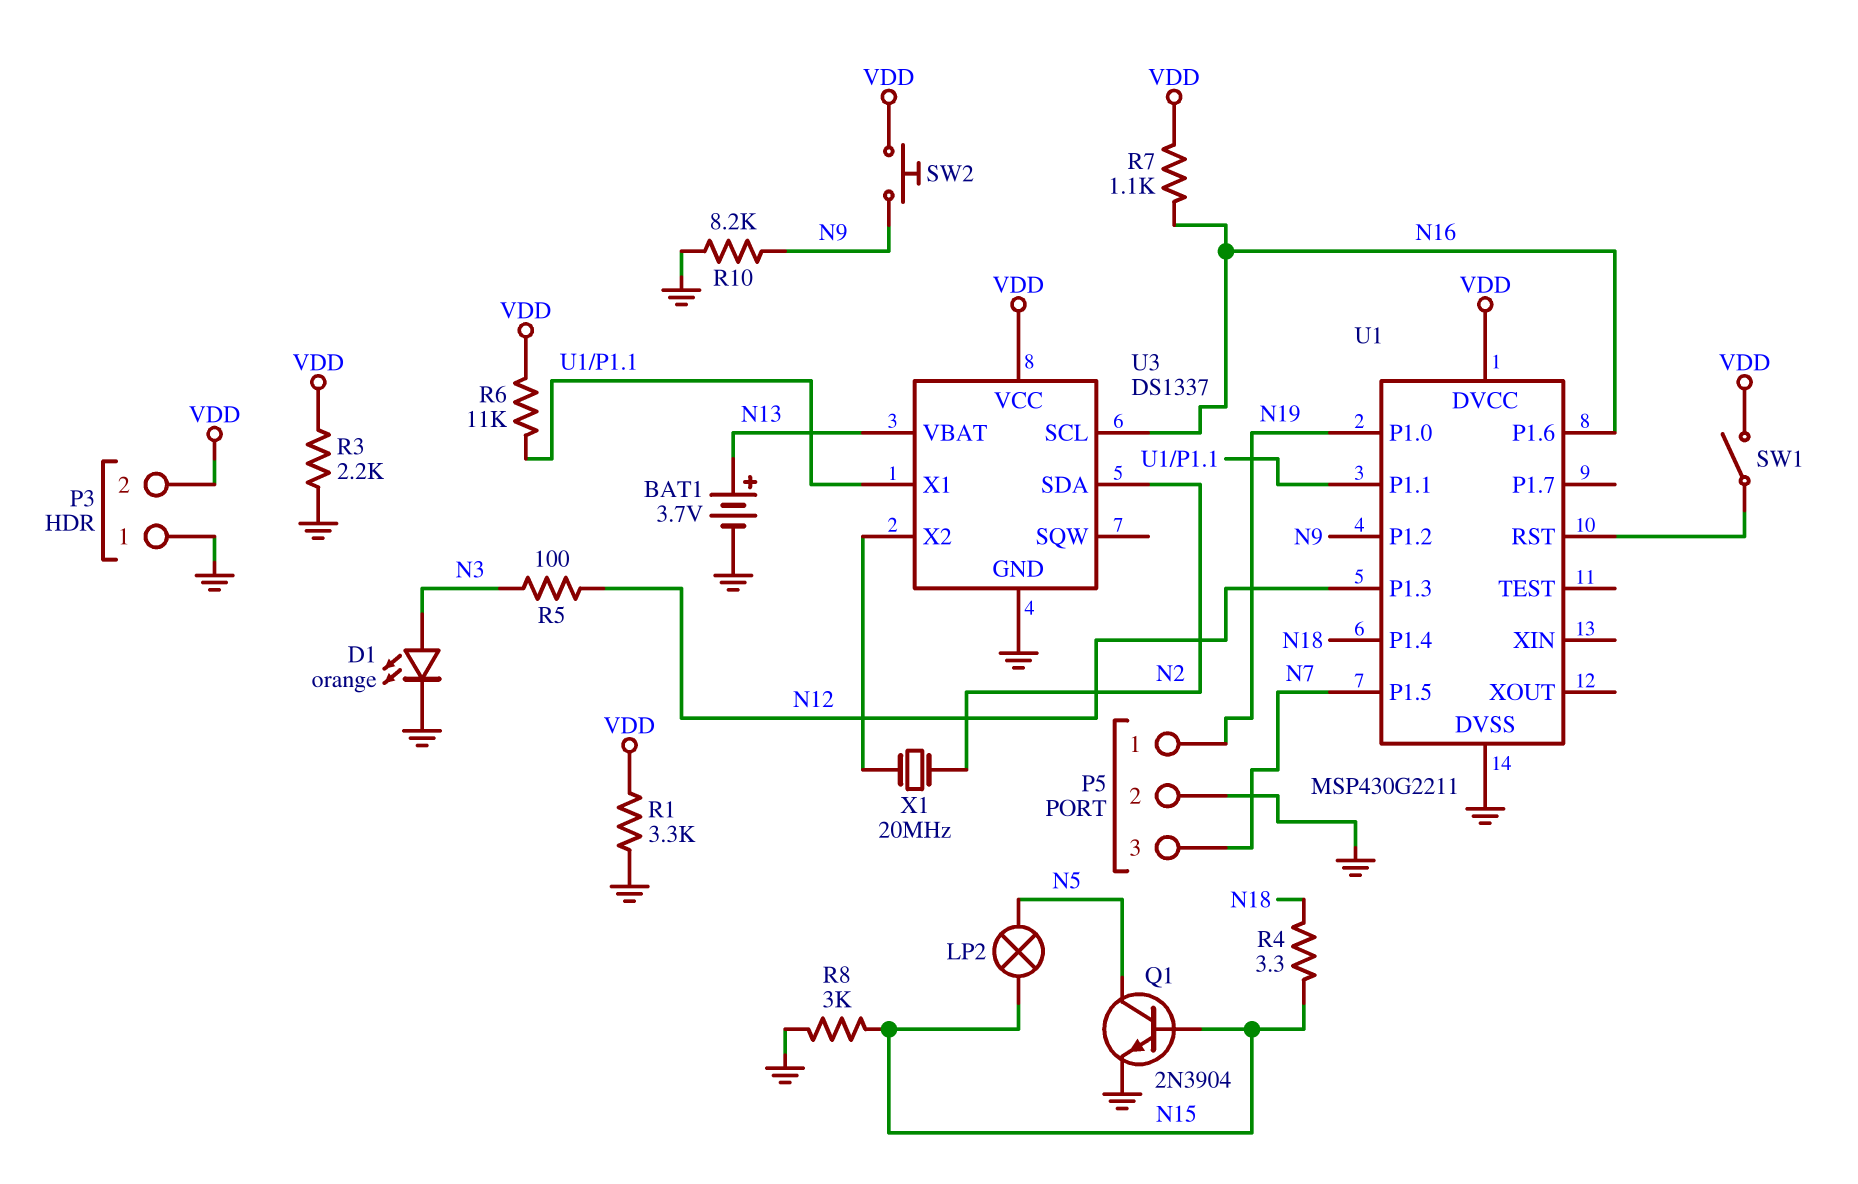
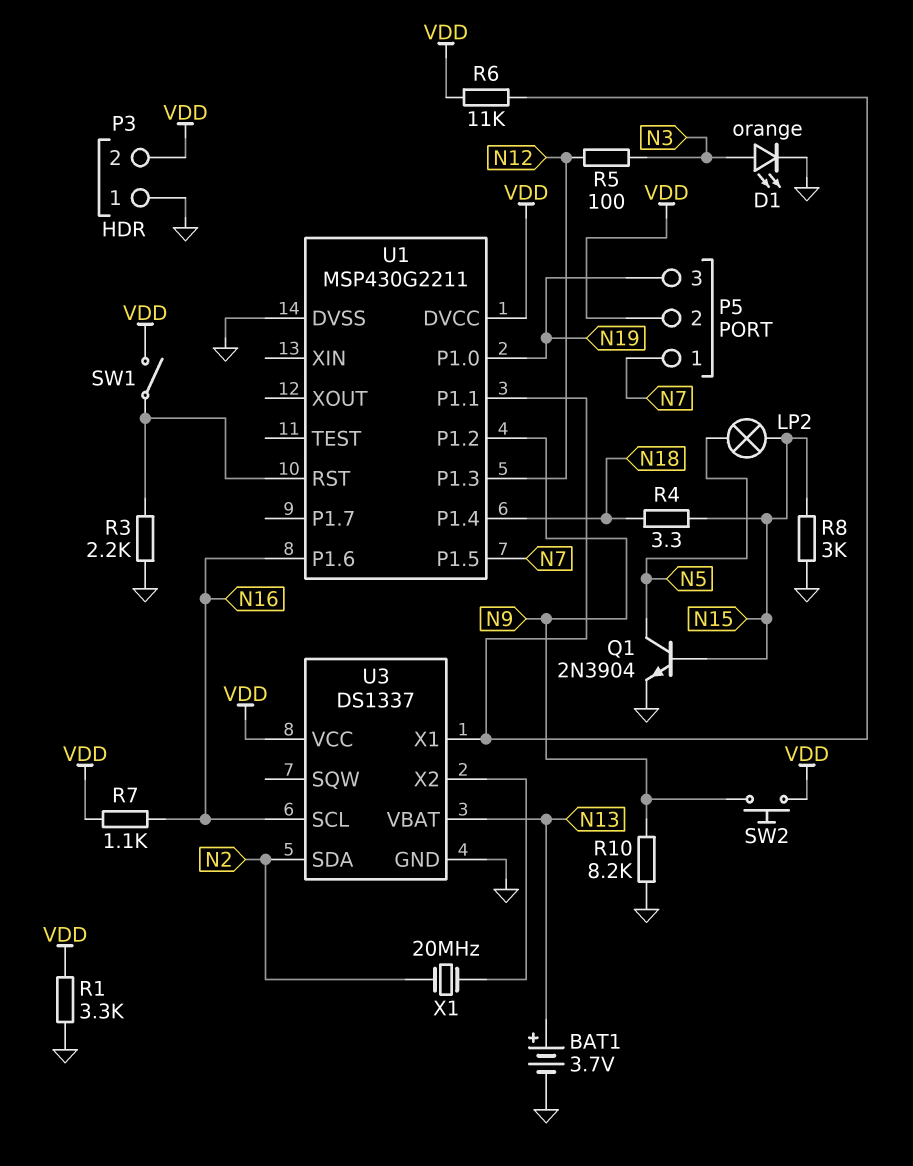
P5 pin 1: N19 -> N7
P5 pin 2: GND -> VDD
P5 pin 3: N7 -> N19
R3: 2.2k (GND, VDD) -> 2.2k (GND, U1/RST)

